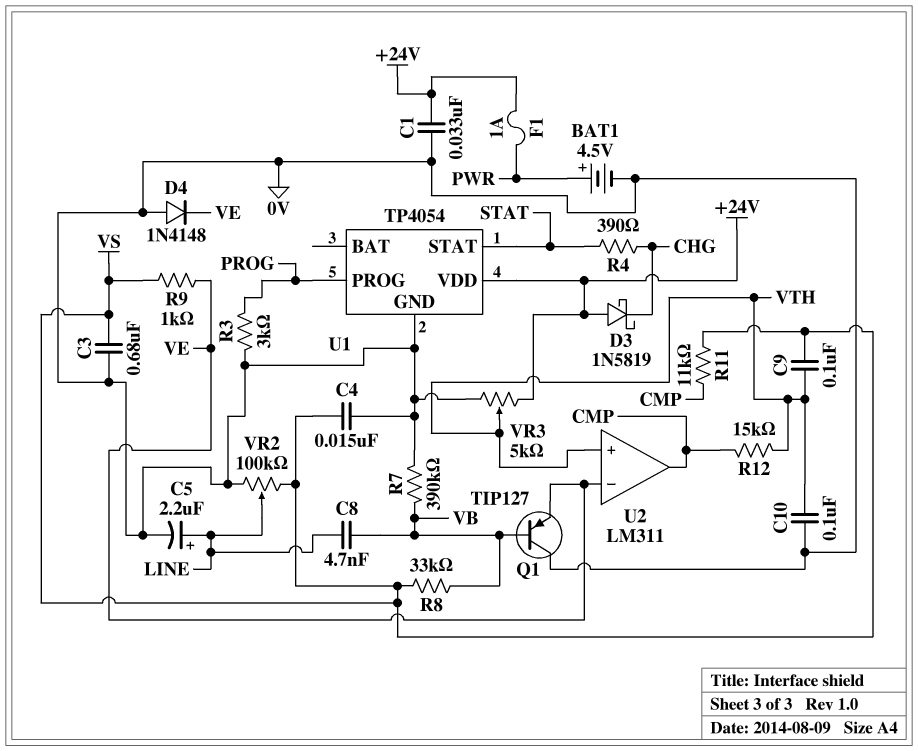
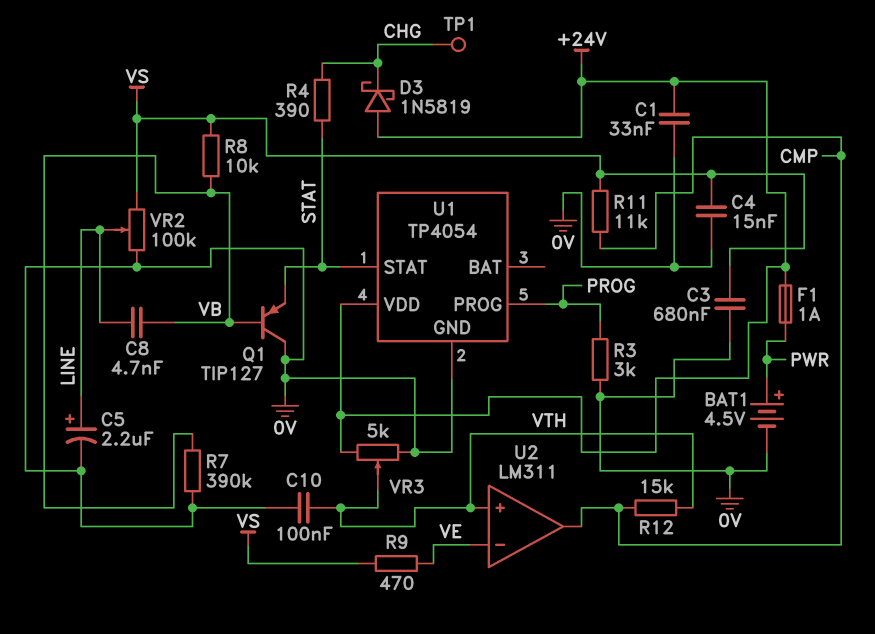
C9: 100nF (VS, VTH) -> none
D4: diode 1N4148 (A 0V, K VE) -> none
Q1: PNP TIP127 (B VB, C 0V, E VE) -> PNP TIP127 (B VB, C 0V, E STAT)
R8: 33k (VB, VS) -> 10k (VB, VS)
R9: 1k (VE, VS) -> 470 (VE, VS)
TP1: none -> test point (CHG)

